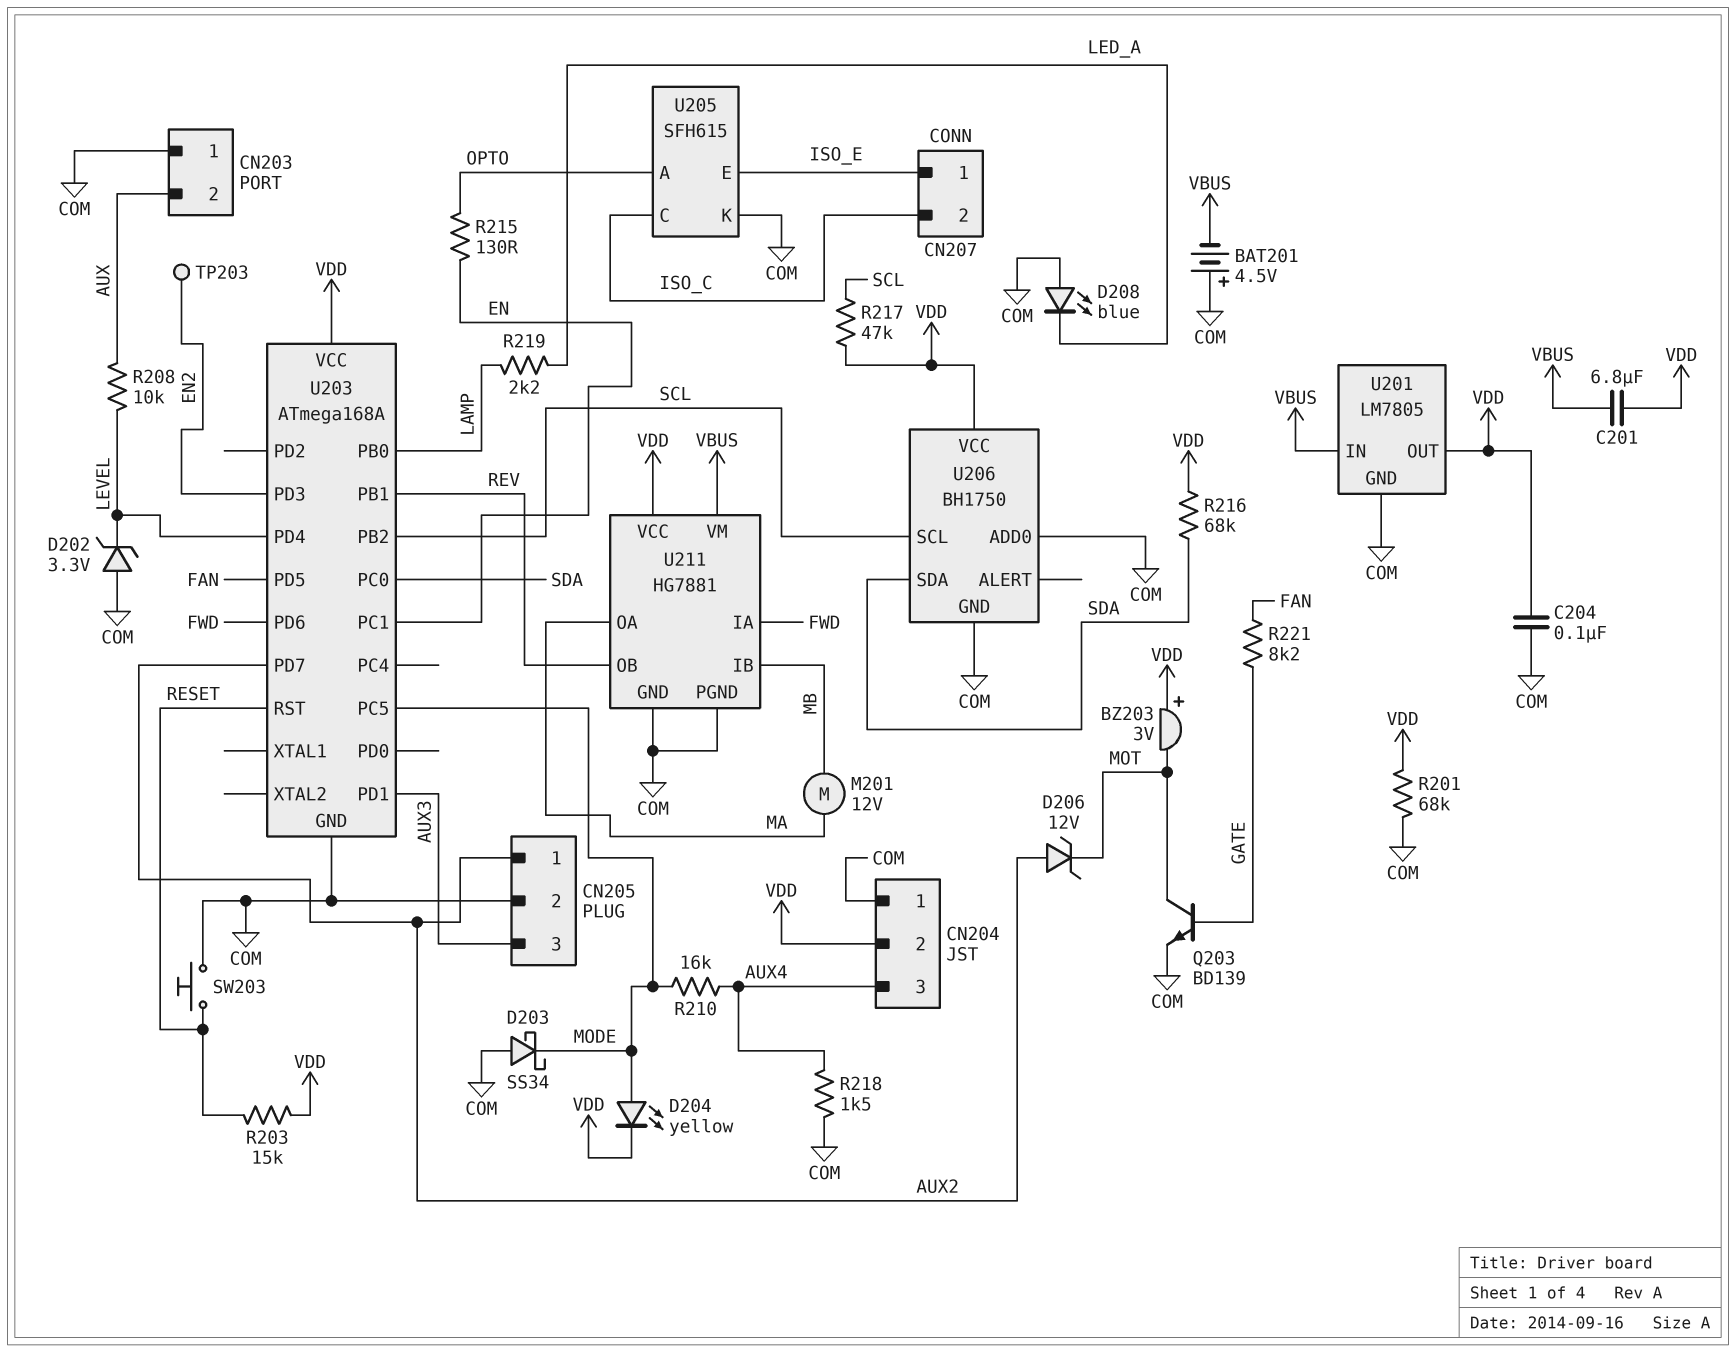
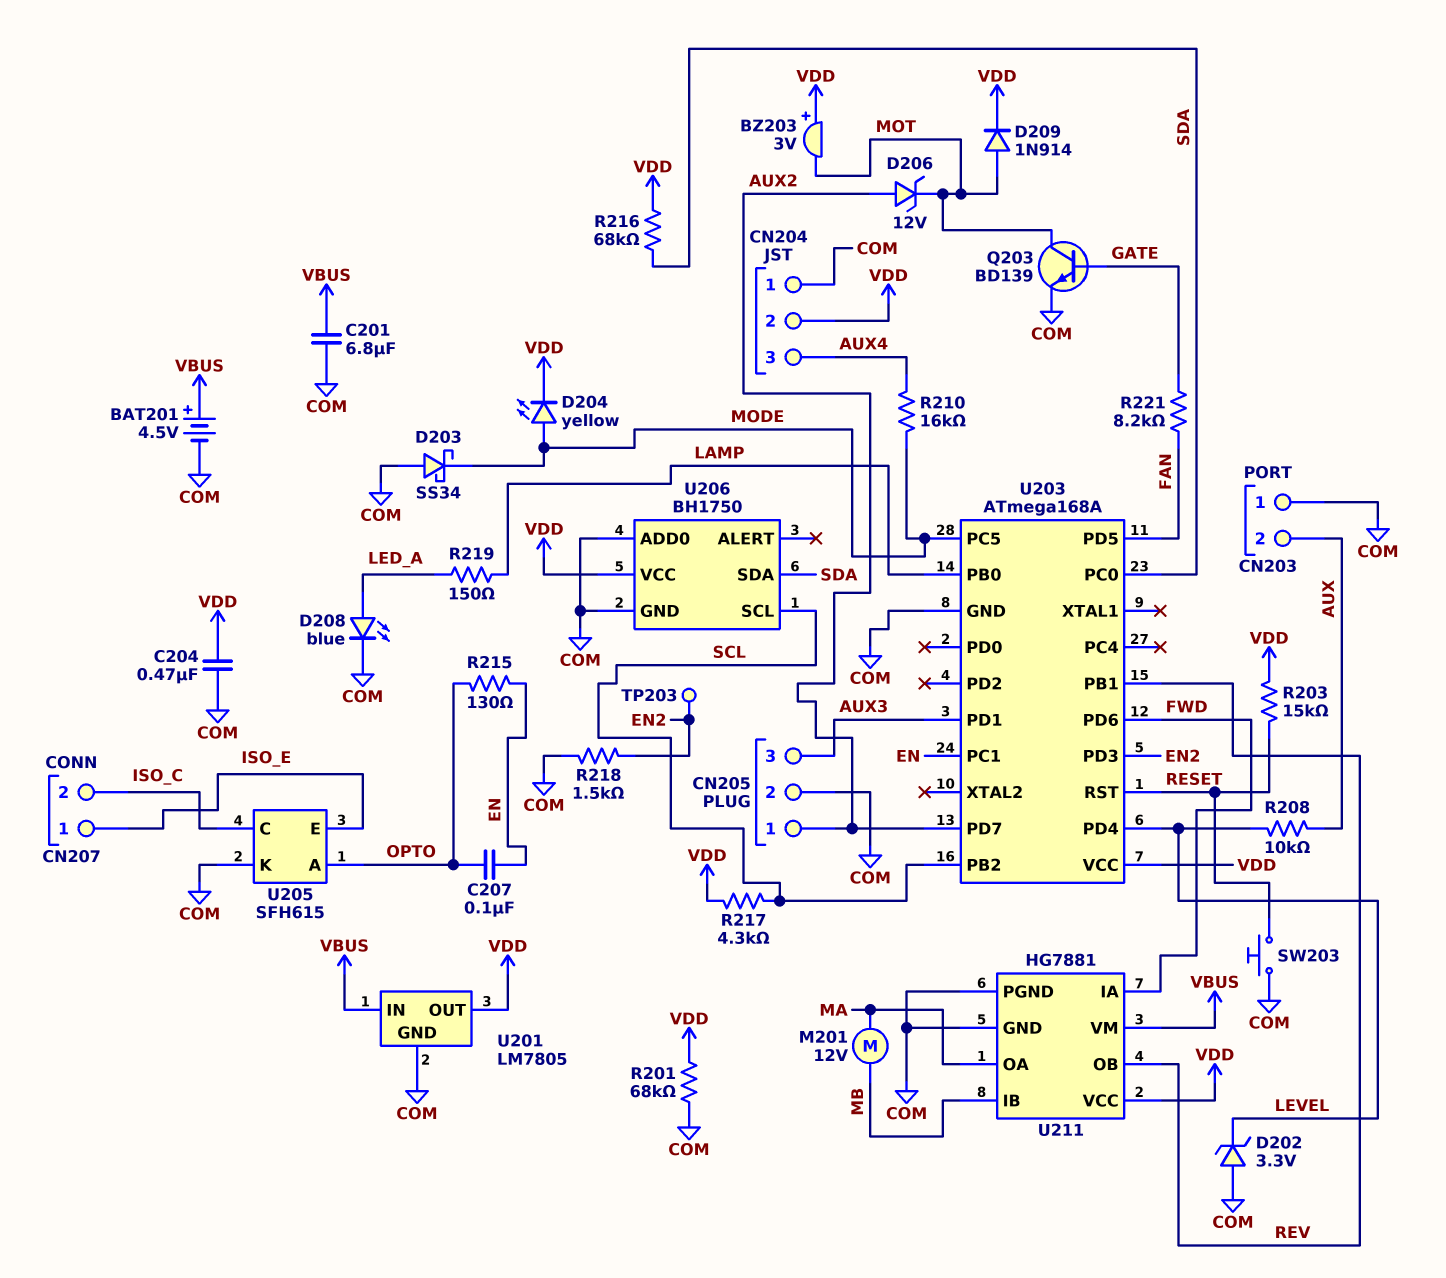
BAT201: 4.5V (plus COM, minus VBUS) -> 4.5V (plus VBUS, minus COM)
C201: 6.8uF (VBUS, VDD) -> 6.8uF (COM, VBUS)
C204: 100nF (COM, VDD) -> 470nF (COM, VDD)
C207: none -> 100nF (EN, OPTO)
D208: LED blue (A COM, K LED_A) -> LED blue (A LED_A, K COM)
D209: none -> diode 1N914 (A MOT, K VDD)
R217: 47k (SCL, VDD) -> 4.3k (SCL, VDD)
R218: 1.5k (AUX4, COM) -> 1.5k (COM, EN2)
R219: 2.2k (LAMP, LED_A) -> 150 (LAMP, LED_A)

